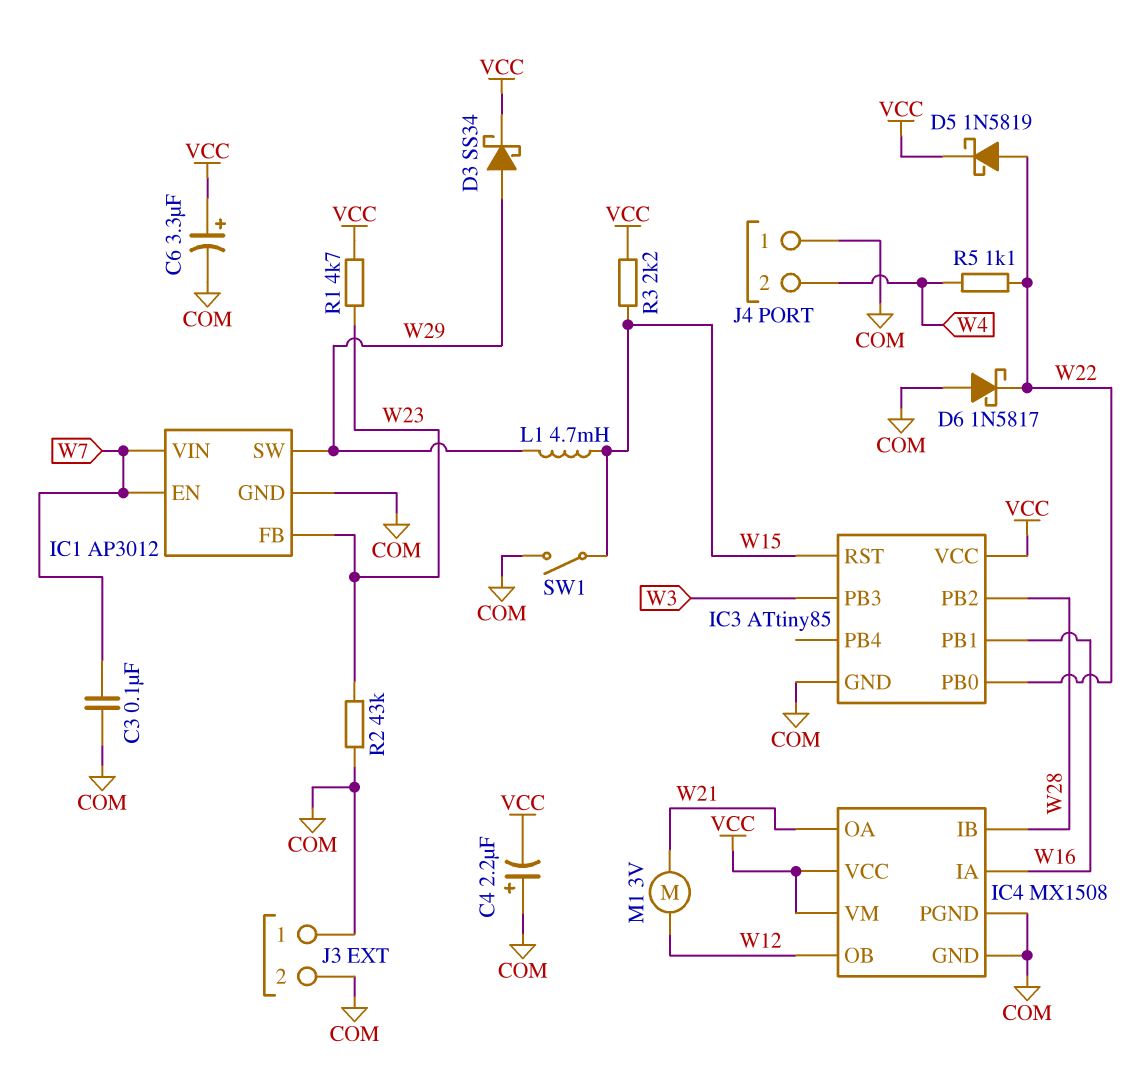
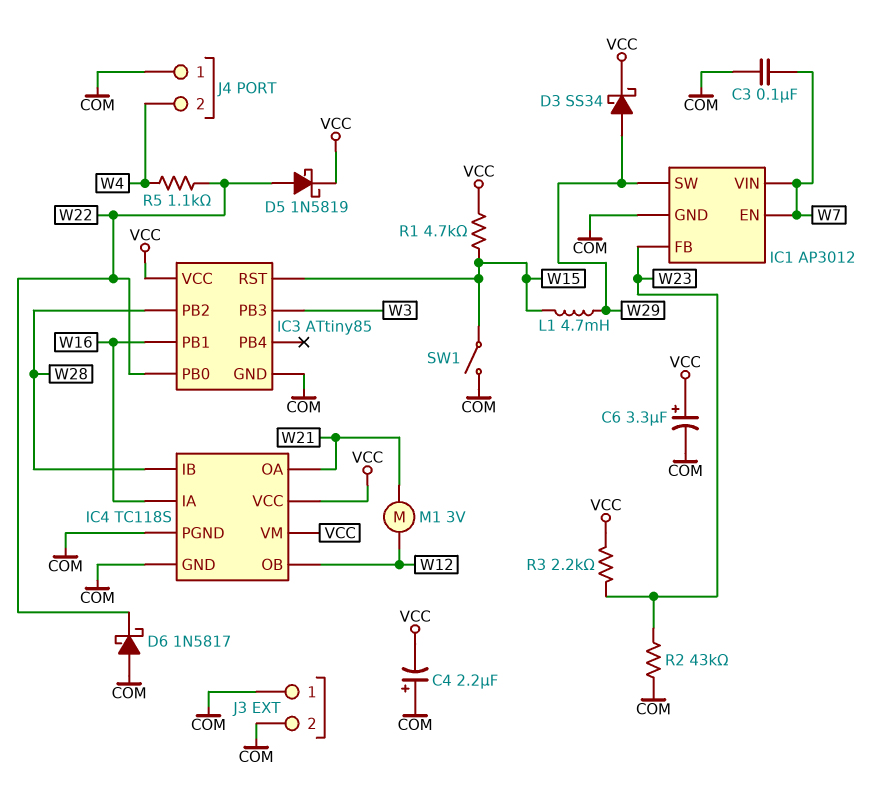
IC4: MX1508 -> TC118S
R1: 4.7k (VCC, W23) -> 4.7k (VCC, W15)
R3: 2.2k (VCC, W15) -> 2.2k (VCC, W23)

